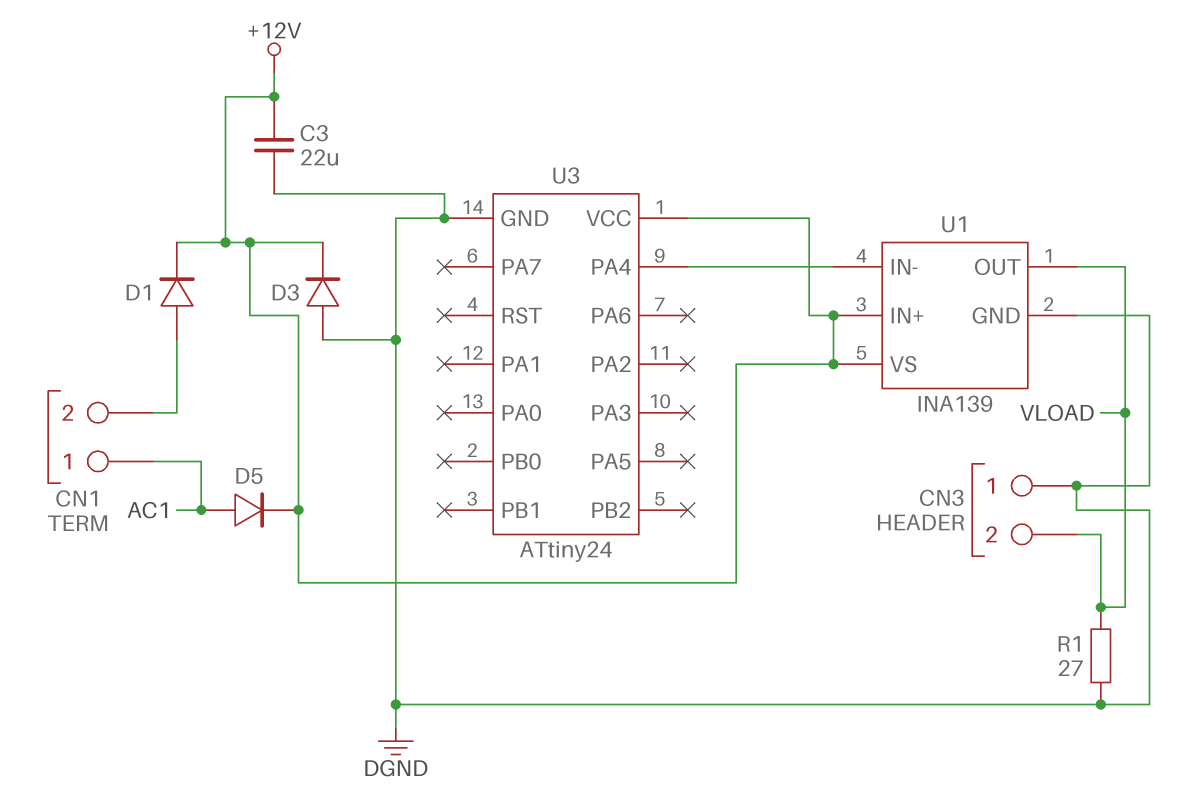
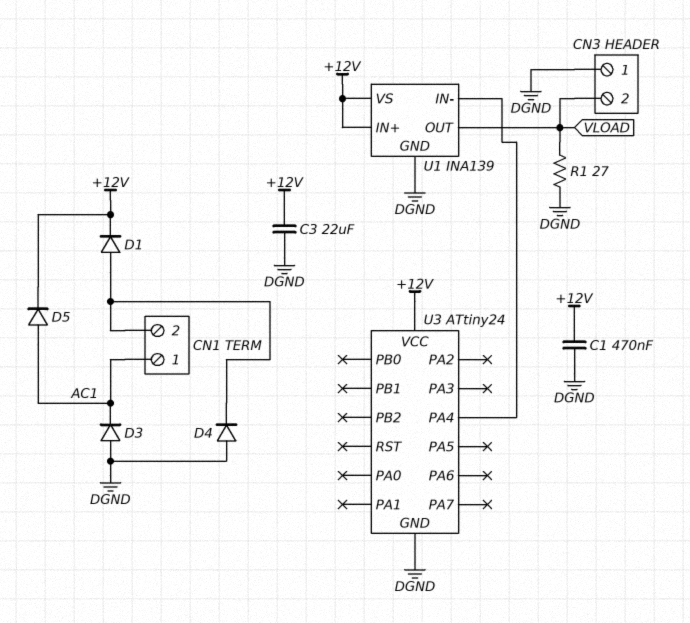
C1: none -> 470nF (+12V, DGND)
D3: diode (A DGND, K +12V) -> diode (A DGND, K AC1)
D4: none -> diode (A DGND, K CN1/2)

